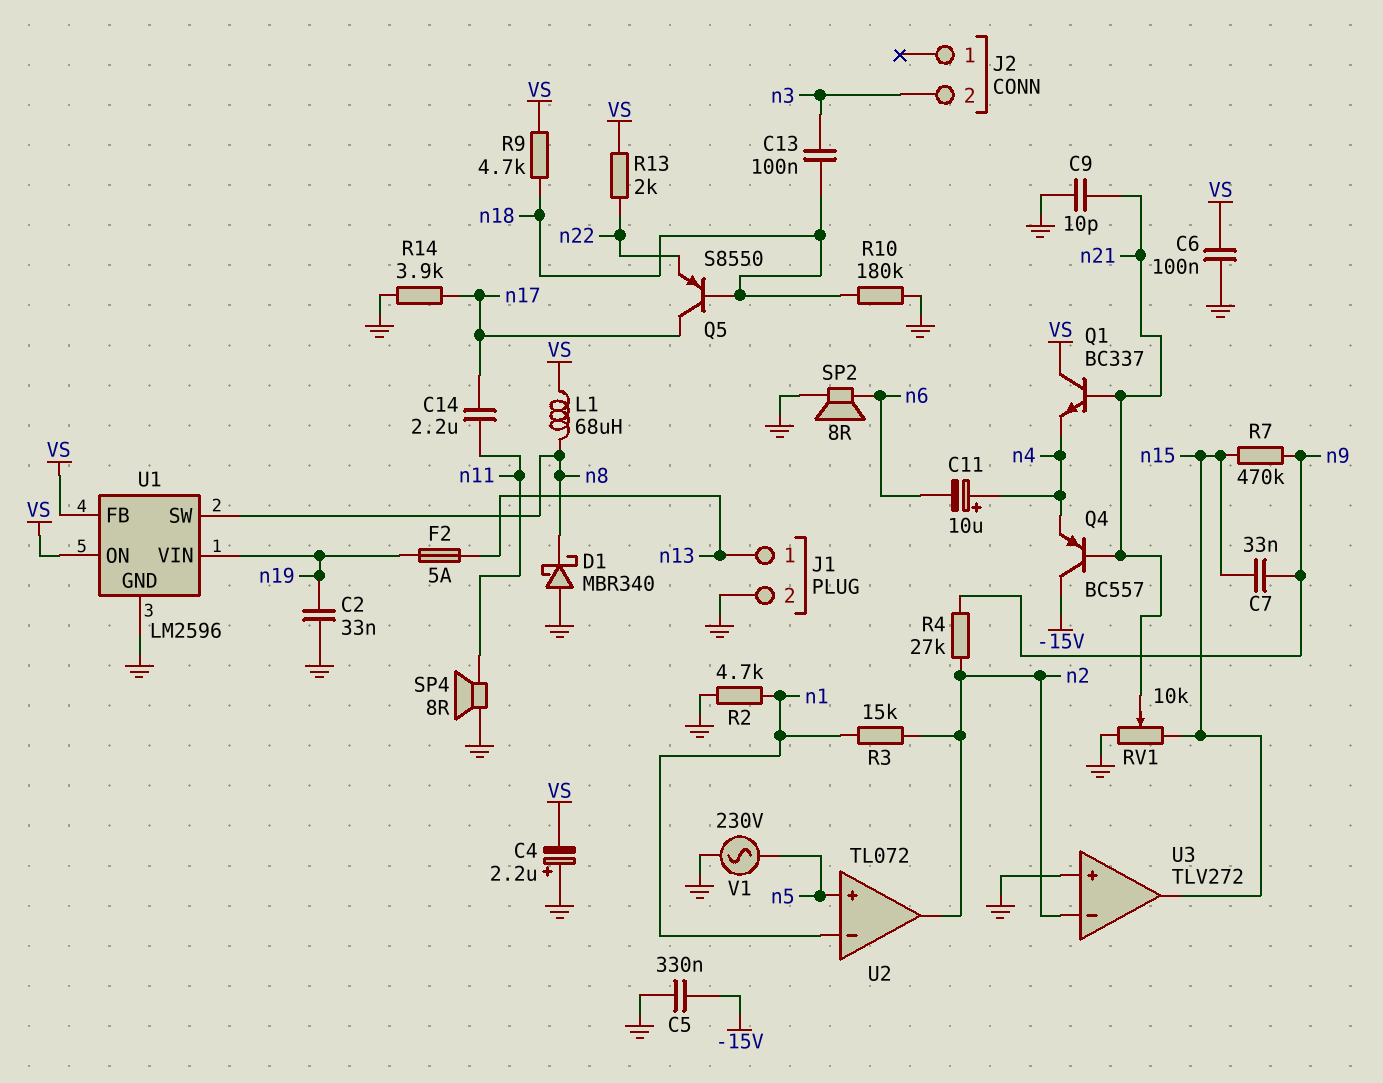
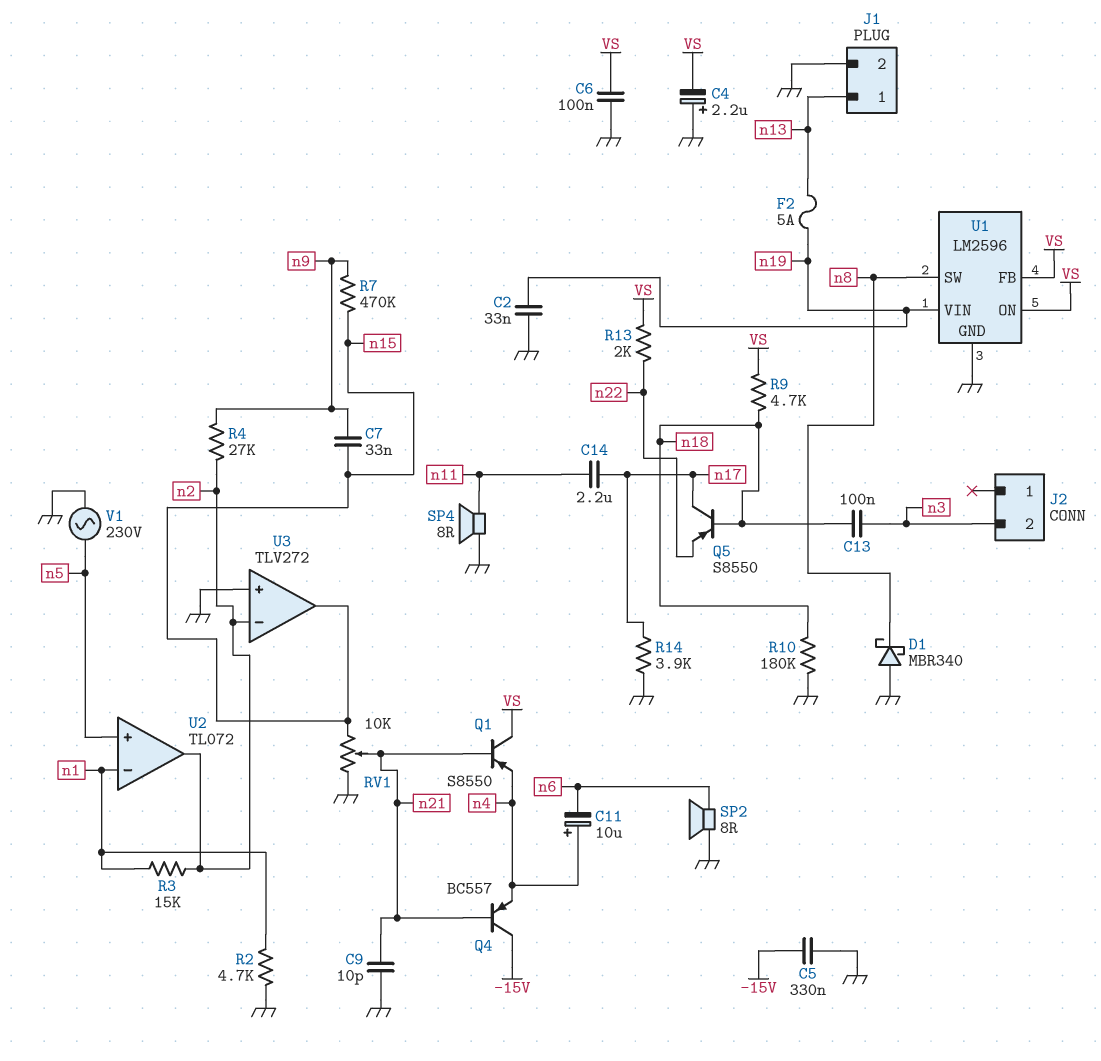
L1: 68uH (VS, n8) -> none
Q1: NPN BC337 (B n21, C VS, E n4) -> PNP S8550 (B n21, C VS, E n4)

